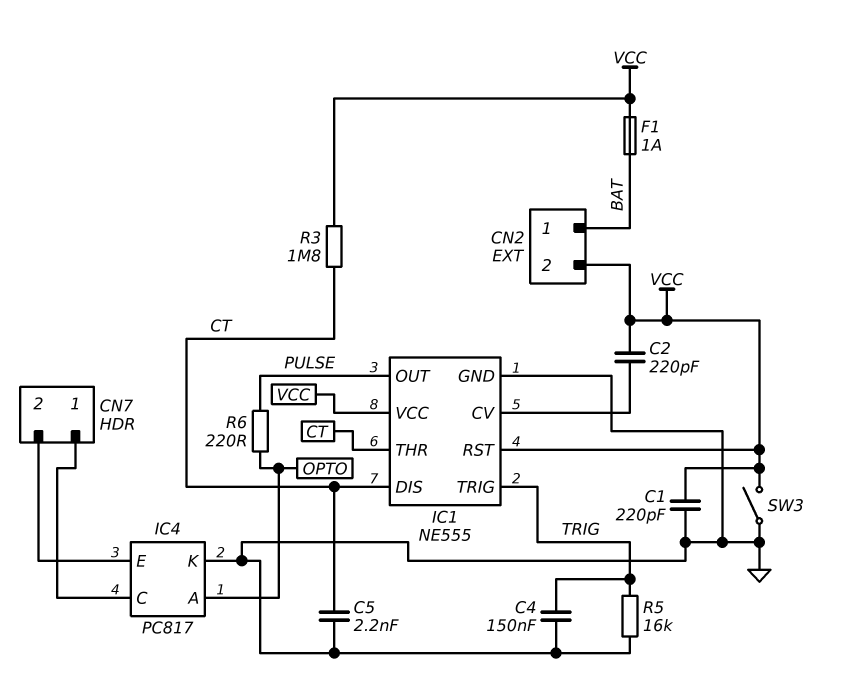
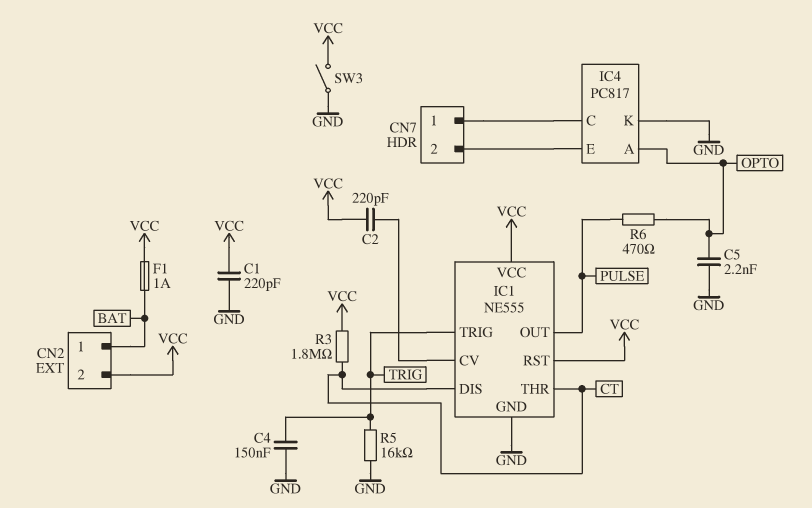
C5: 2.2nF (CT, GND) -> 2.2nF (GND, OPTO)
R6: 220 (OPTO, PULSE) -> 470 (OPTO, PULSE)

